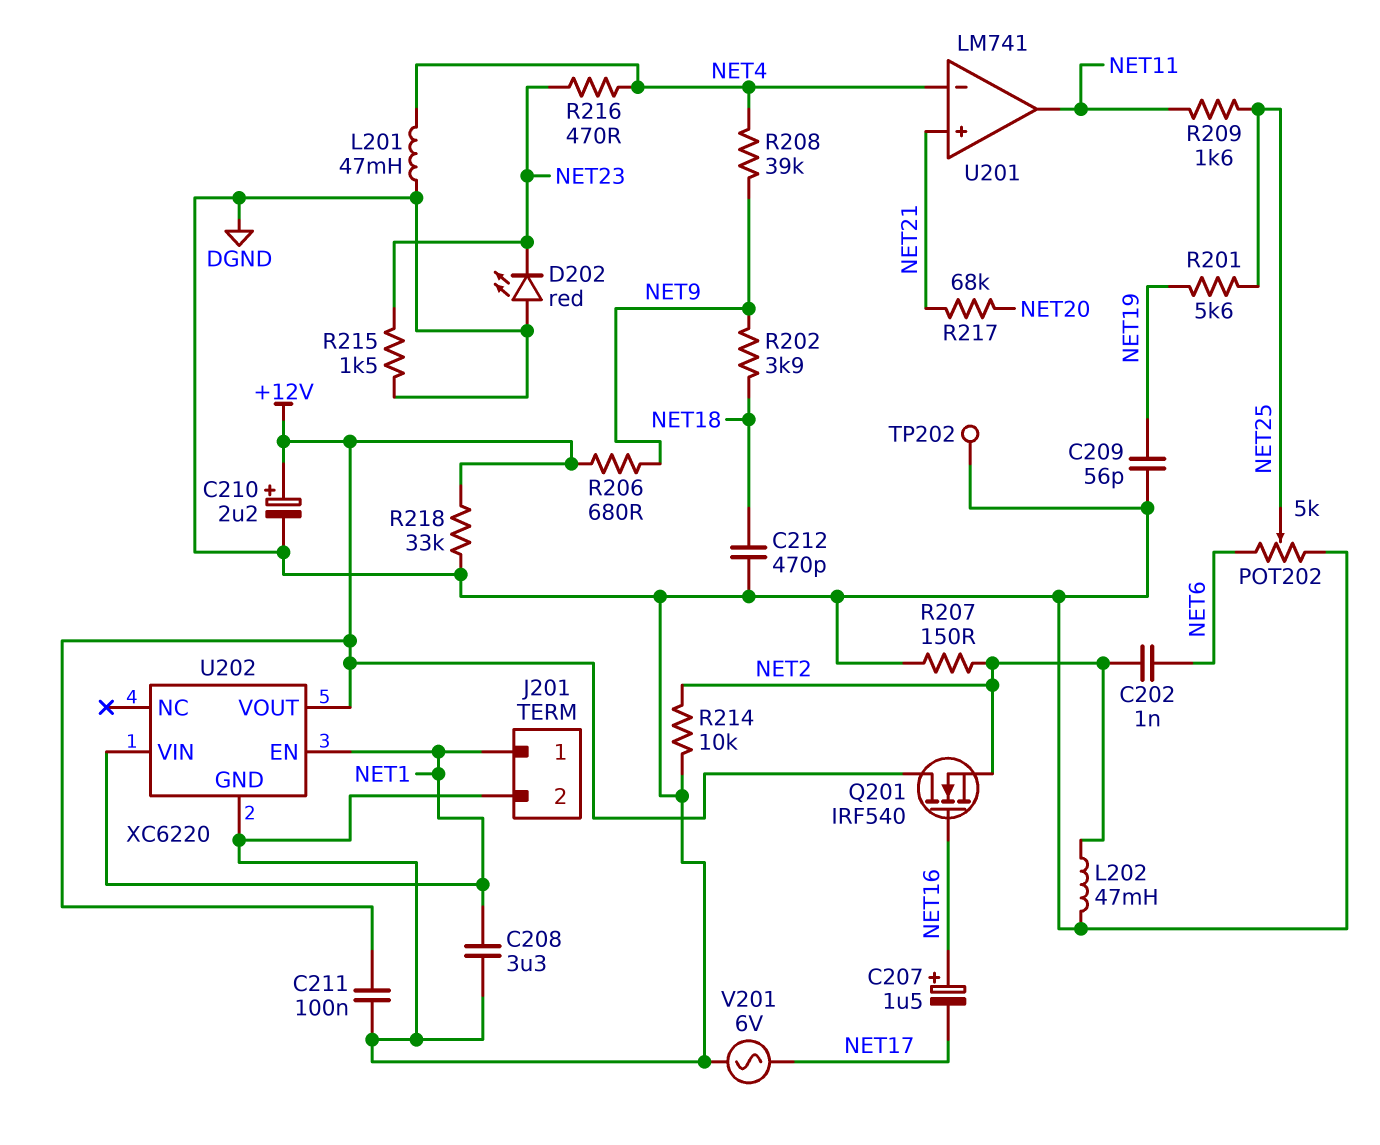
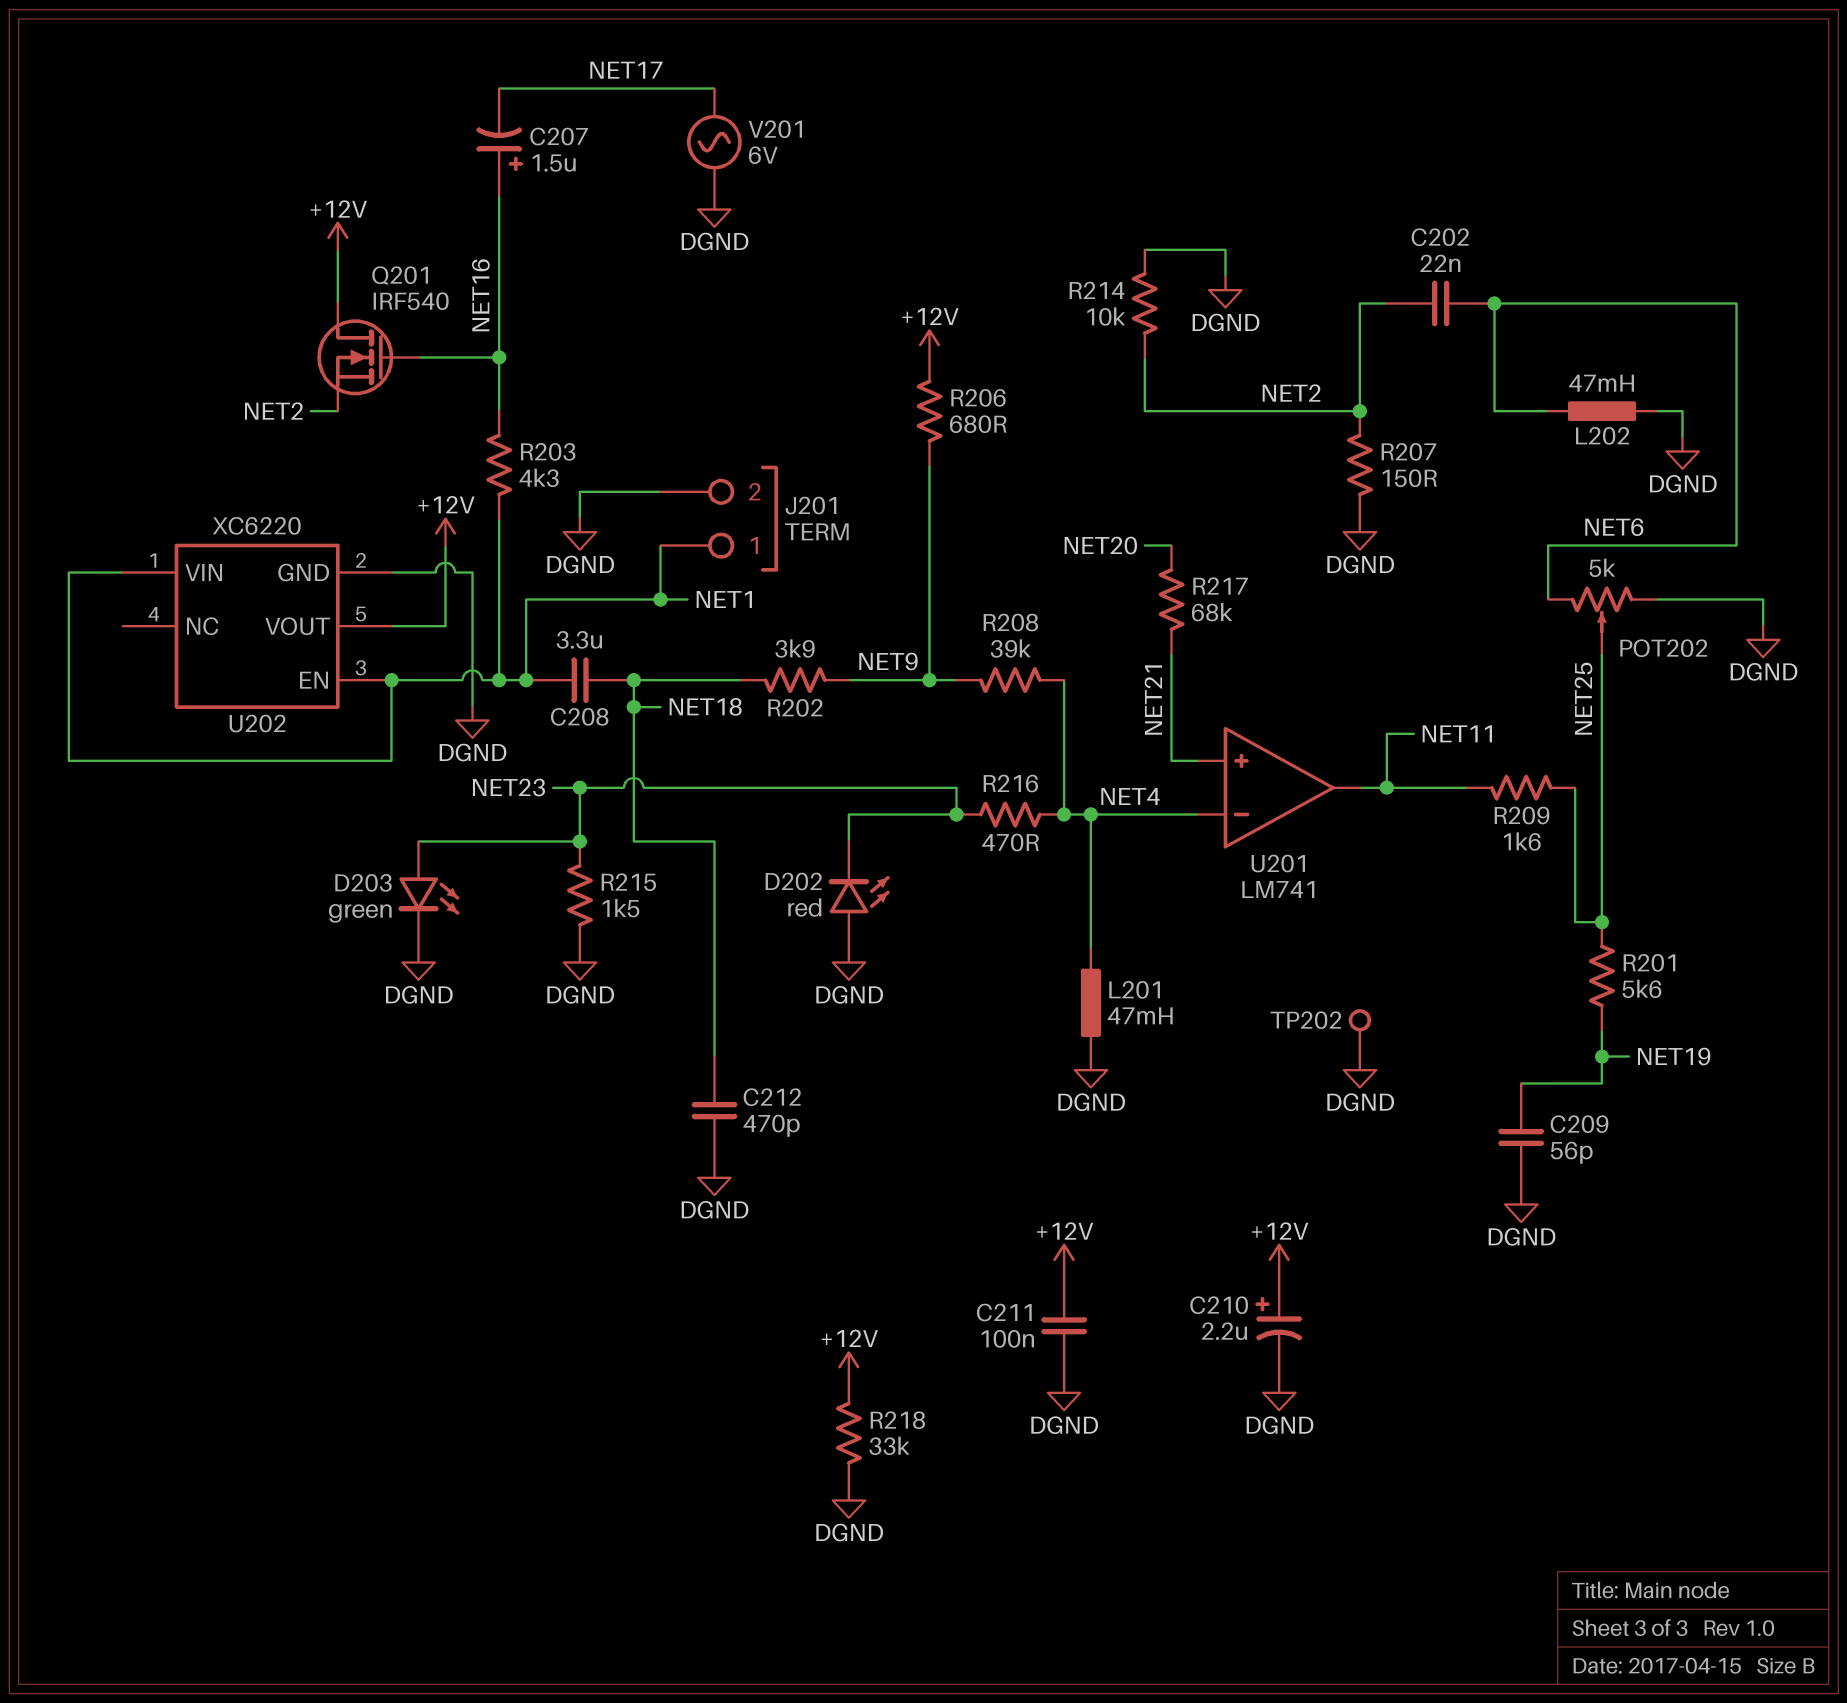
C202: 1nF (NET2, NET6) -> 22nF (NET2, NET6)
C208: 3.3uF (DGND, NET1) -> 3.3uF (NET1, NET18)
D203: none -> LED green (A NET23, K DGND)
L202: 47mH (DGND, NET2) -> 47mH (DGND, NET6)
R203: none -> 4.3k (NET1, NET16)

